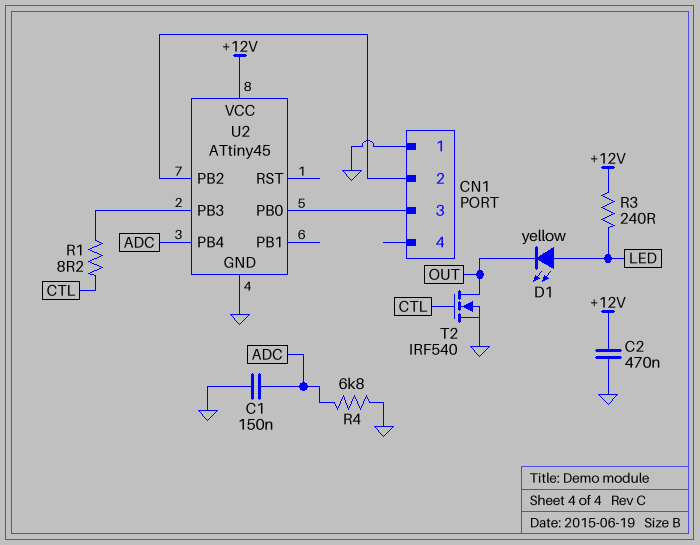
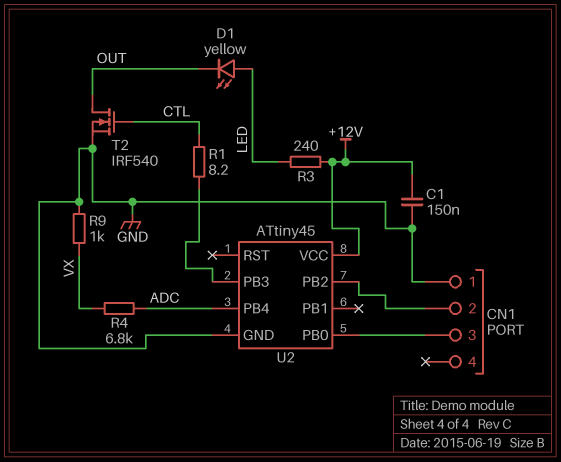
C1: 150nF (ADC, GND) -> 150nF (+12V, GND)
C2: 470nF (+12V, GND) -> none
R4: 6.8k (ADC, GND) -> 6.8k (ADC, VX)
R9: none -> 1k (GND, VX)

